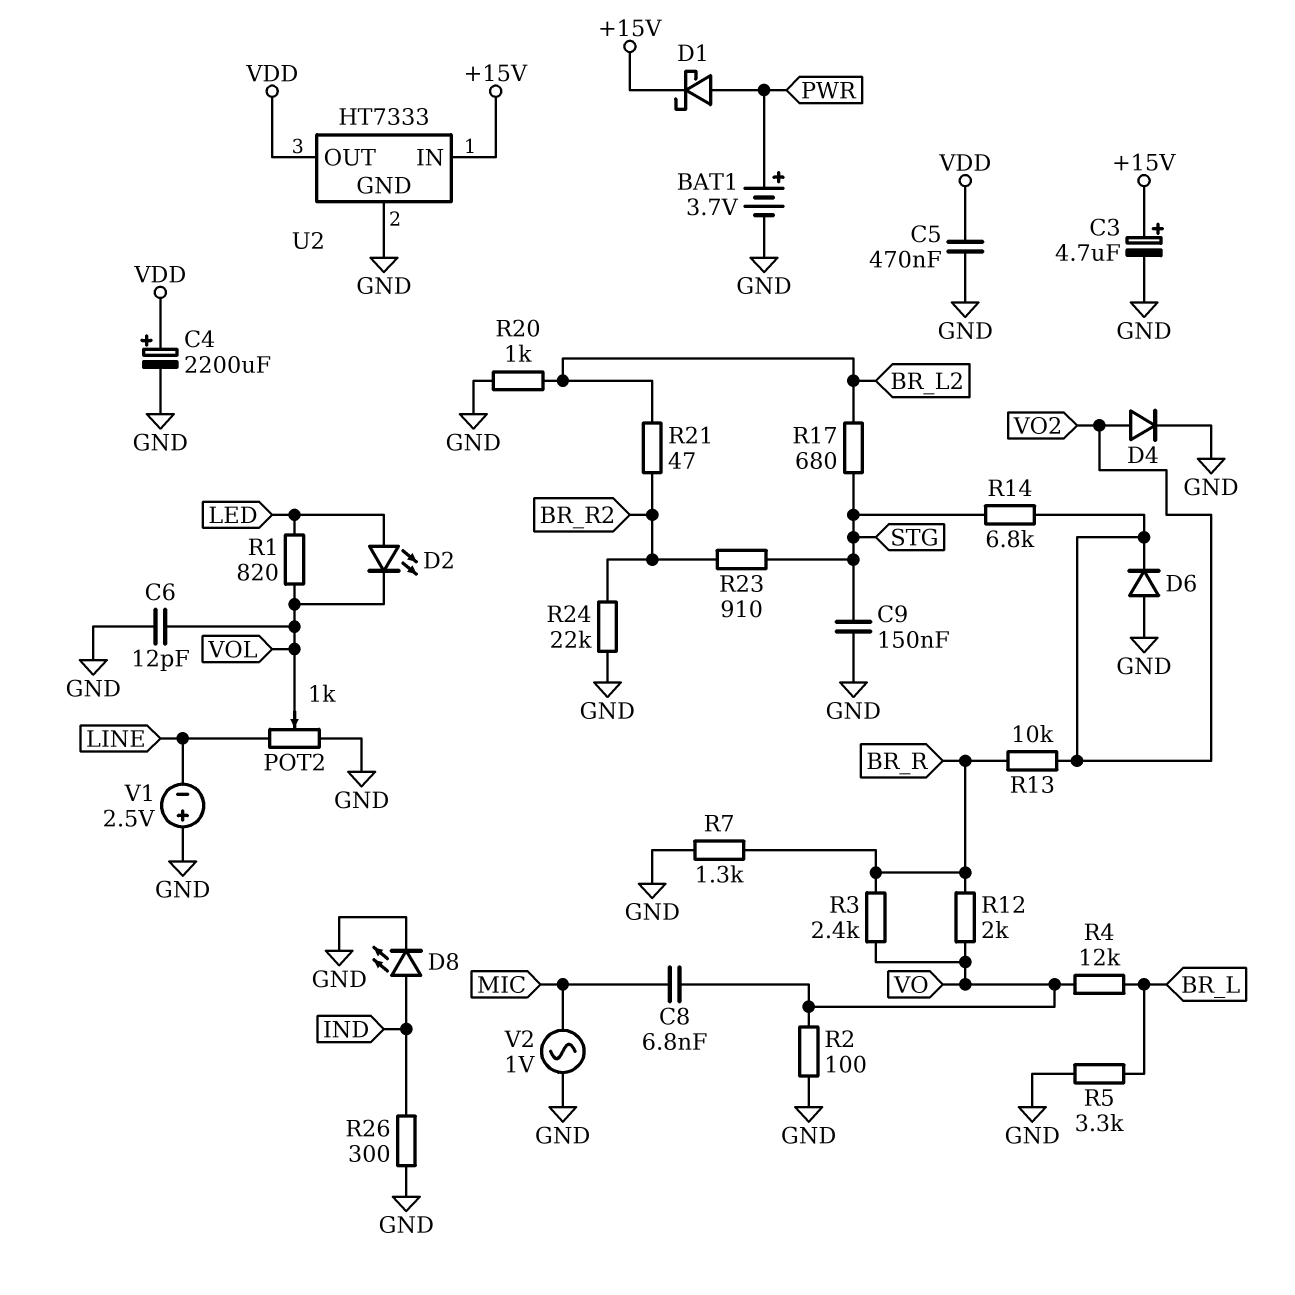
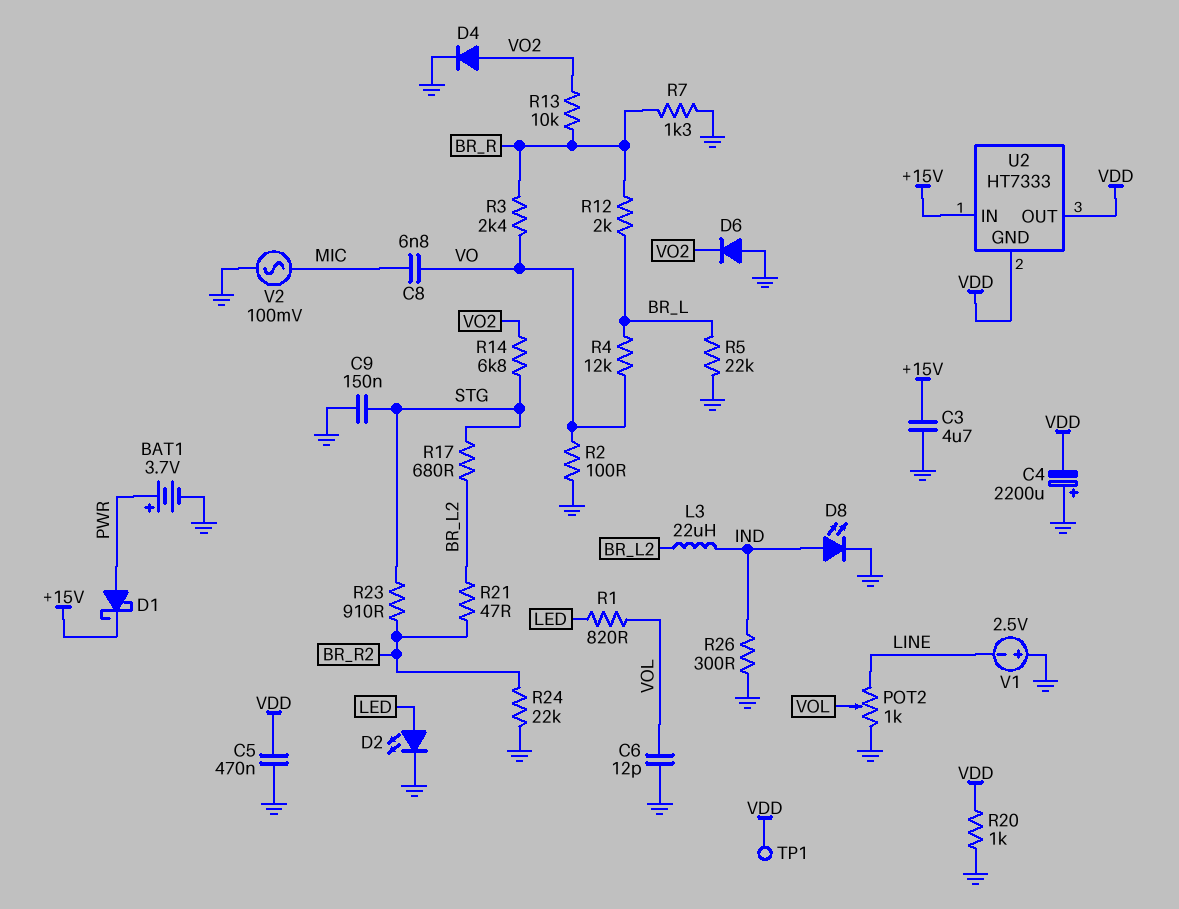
C3: 4.7uF (plus +15V, minus GND) -> 4.7uF (+15V, GND)
C4: 2200uF (plus VDD, minus GND) -> 2200uF (plus GND, minus VDD)
D2: LED (A LED, K VOL) -> LED (A LED, K GND)
L3: none -> 22uH (BR_L2, IND)
R5: 3.3k (BR_L, GND) -> 22k (BR_L, GND)
R12: 2k (BR_R, VO) -> 2k (BR_L, BR_R)
R20: 1k (BR_L2, GND) -> 1k (GND, VDD)
TP1: none -> test point (VDD)
U2 pin GND: GND -> VDD
V2: AC 1V (GND, MIC) -> AC 100mV (GND, MIC)

